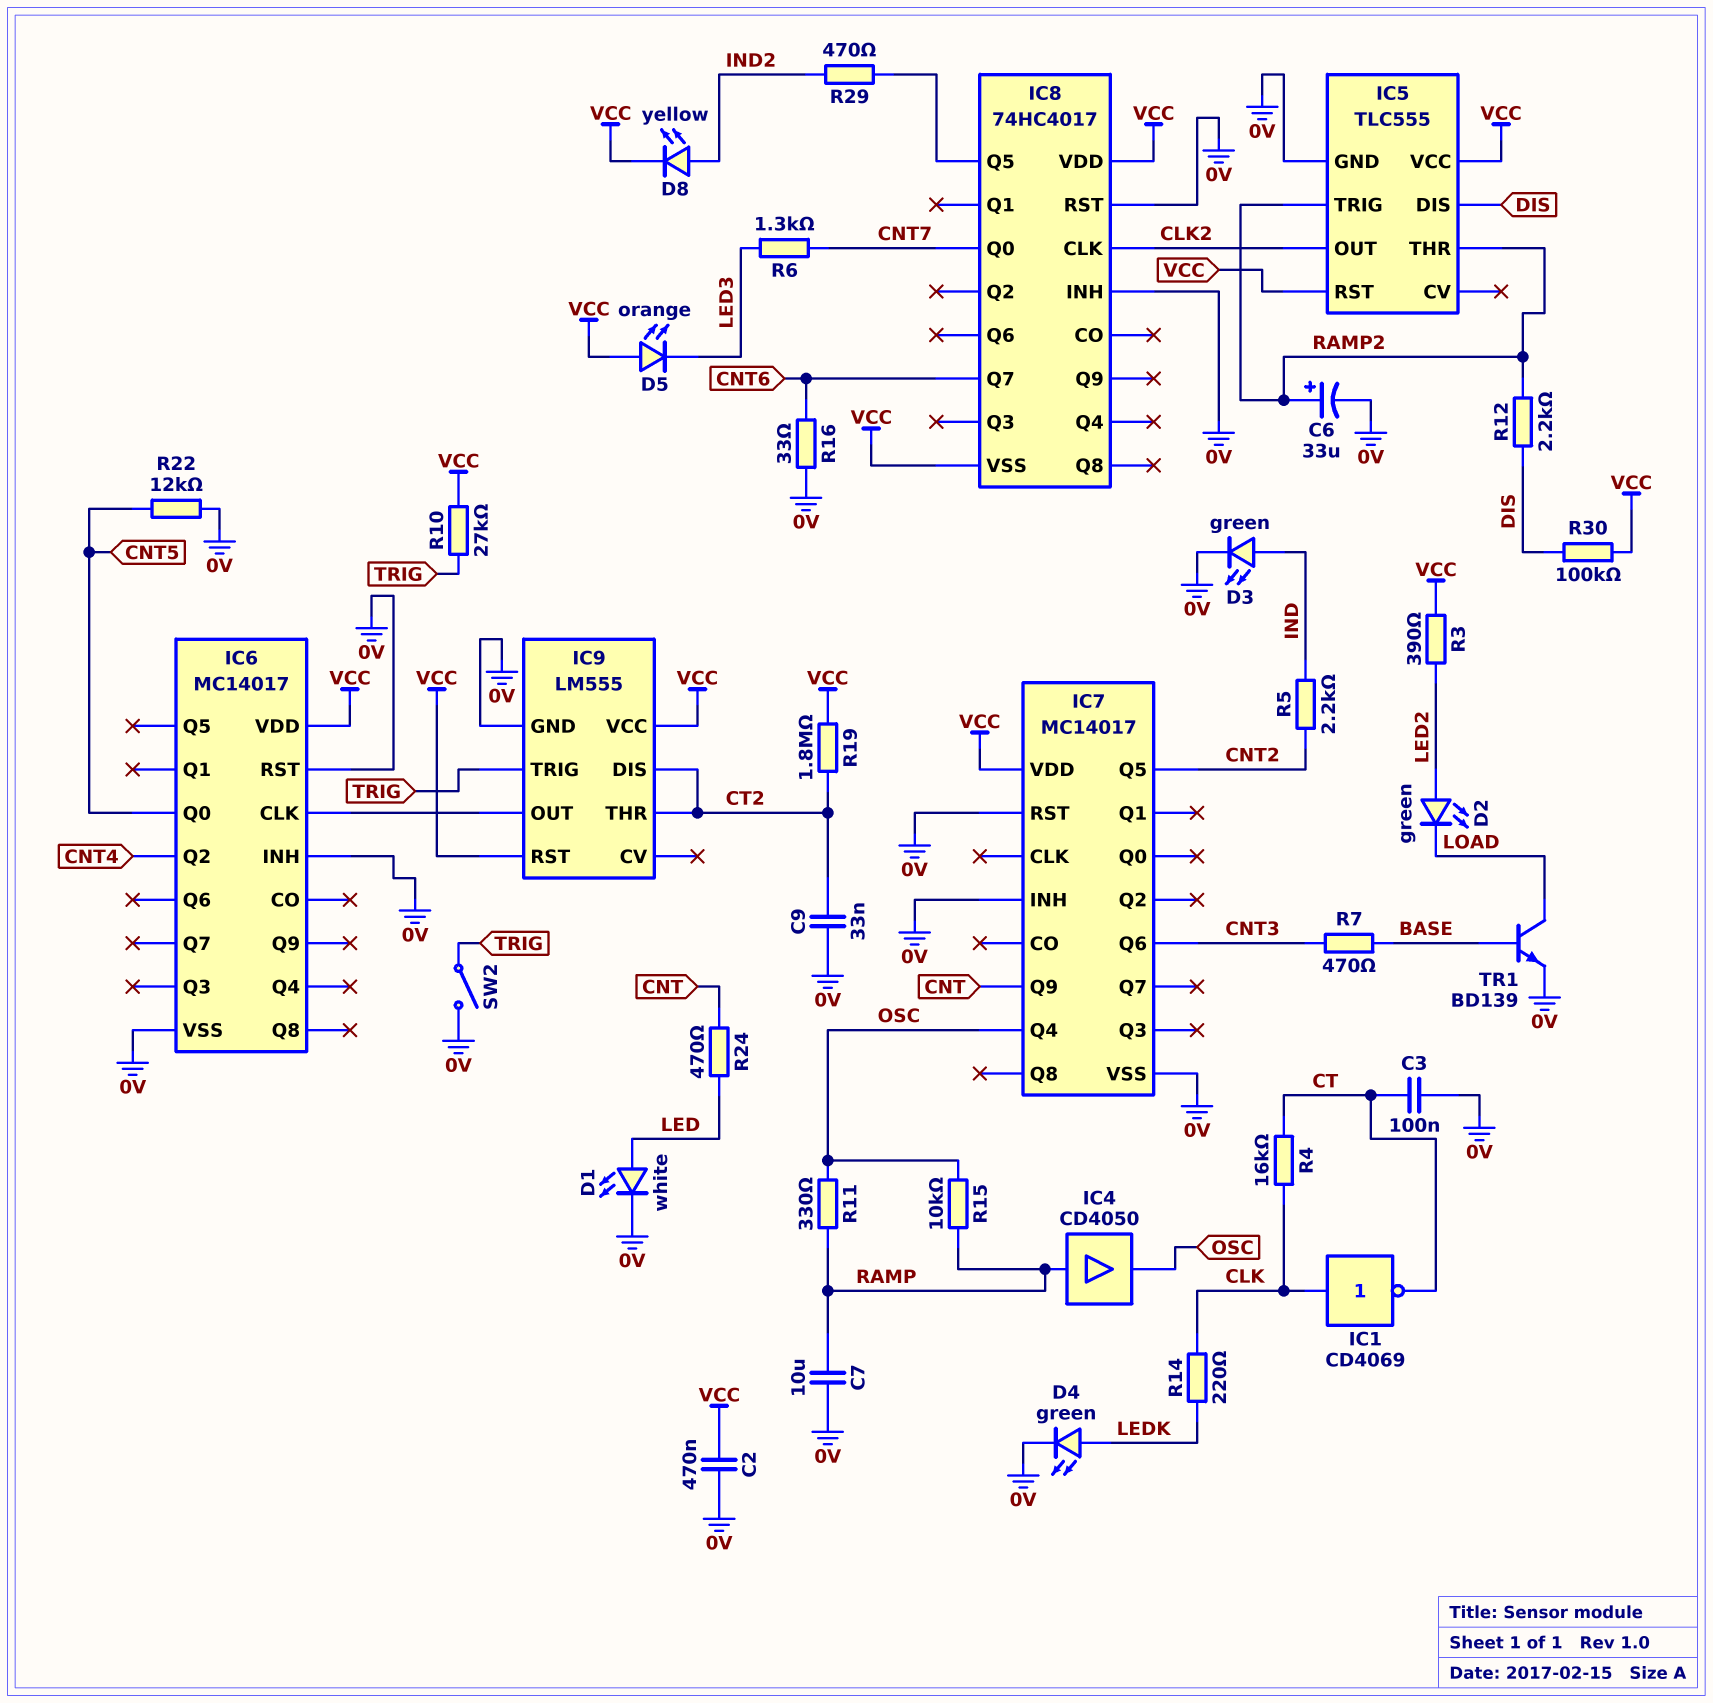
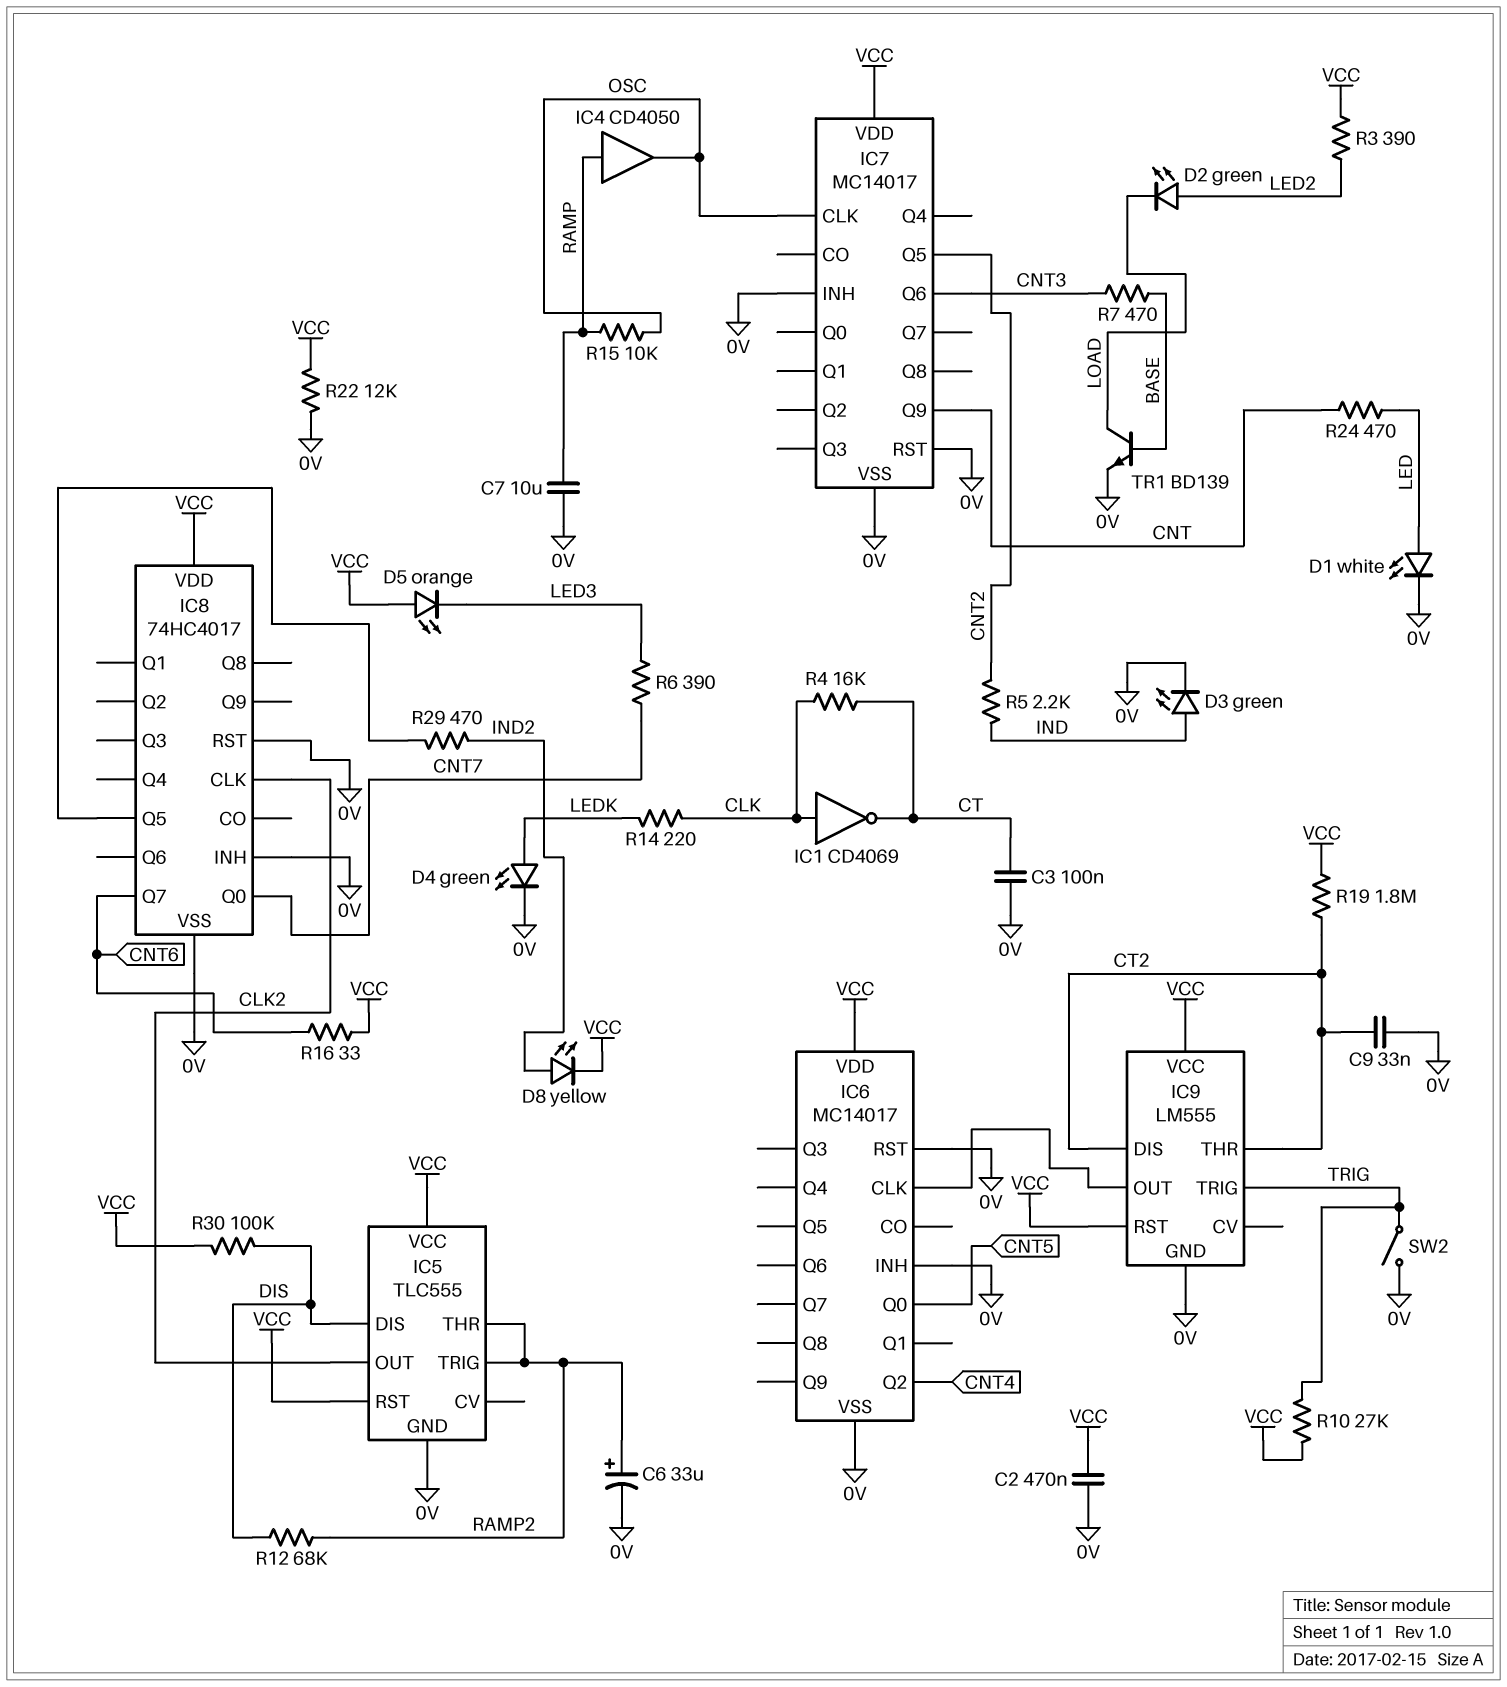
IC7 pin CLK: none -> OSC
IC7 pin Q4: OSC -> none
IC8 pin VSS: VCC -> 0V
R6: 1.3k (CNT7, LED3) -> 390 (CNT7, LED3)
R11: 330 (OSC, RAMP) -> none
R12: 2.2k (DIS, RAMP2) -> 68k (DIS, RAMP2)
R16: 33 (0V, CNT6) -> 33 (CNT6, VCC)
R22: 12k (0V, CNT5) -> 12k (0V, VCC)

